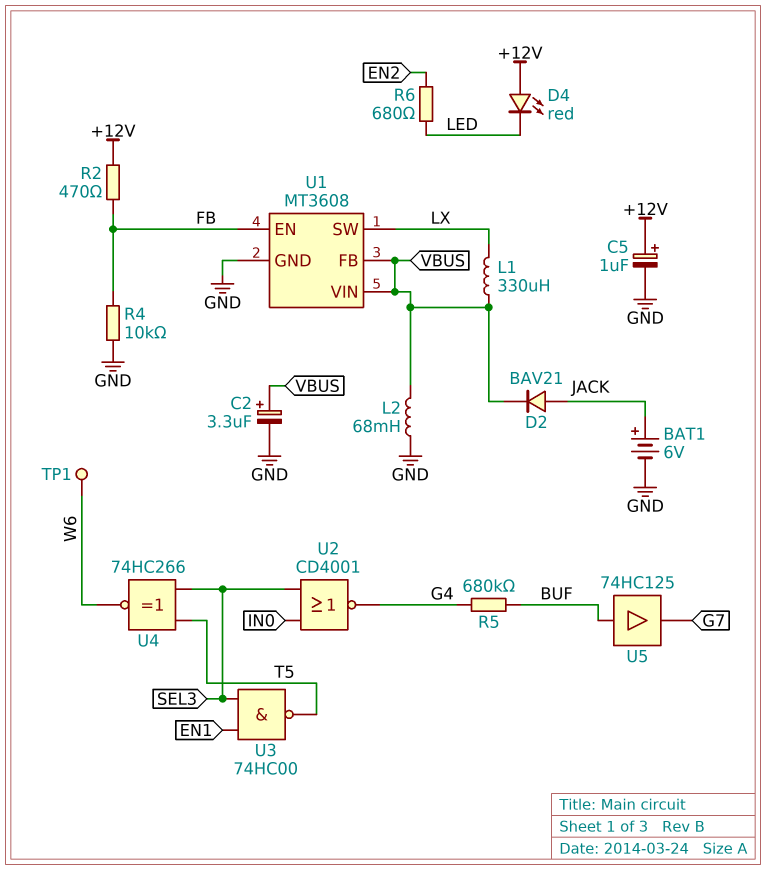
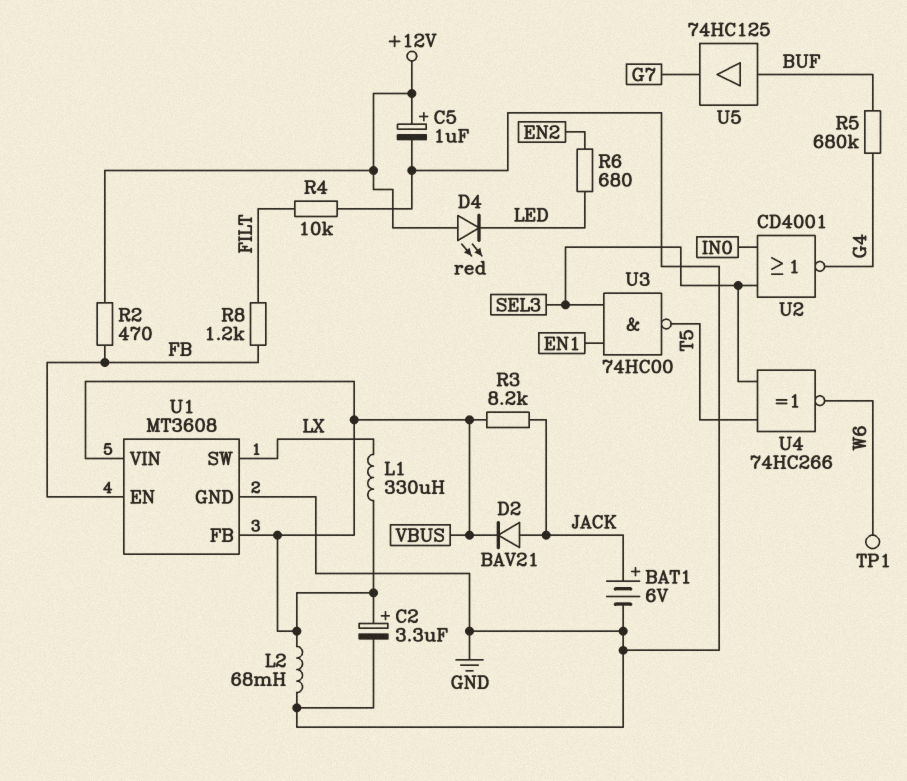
R3: none -> 8.2k (JACK, VBUS)
R4: 10k (FB, GND) -> 10k (FILT, GND)
R8: none -> 1.2k (FB, FILT)

